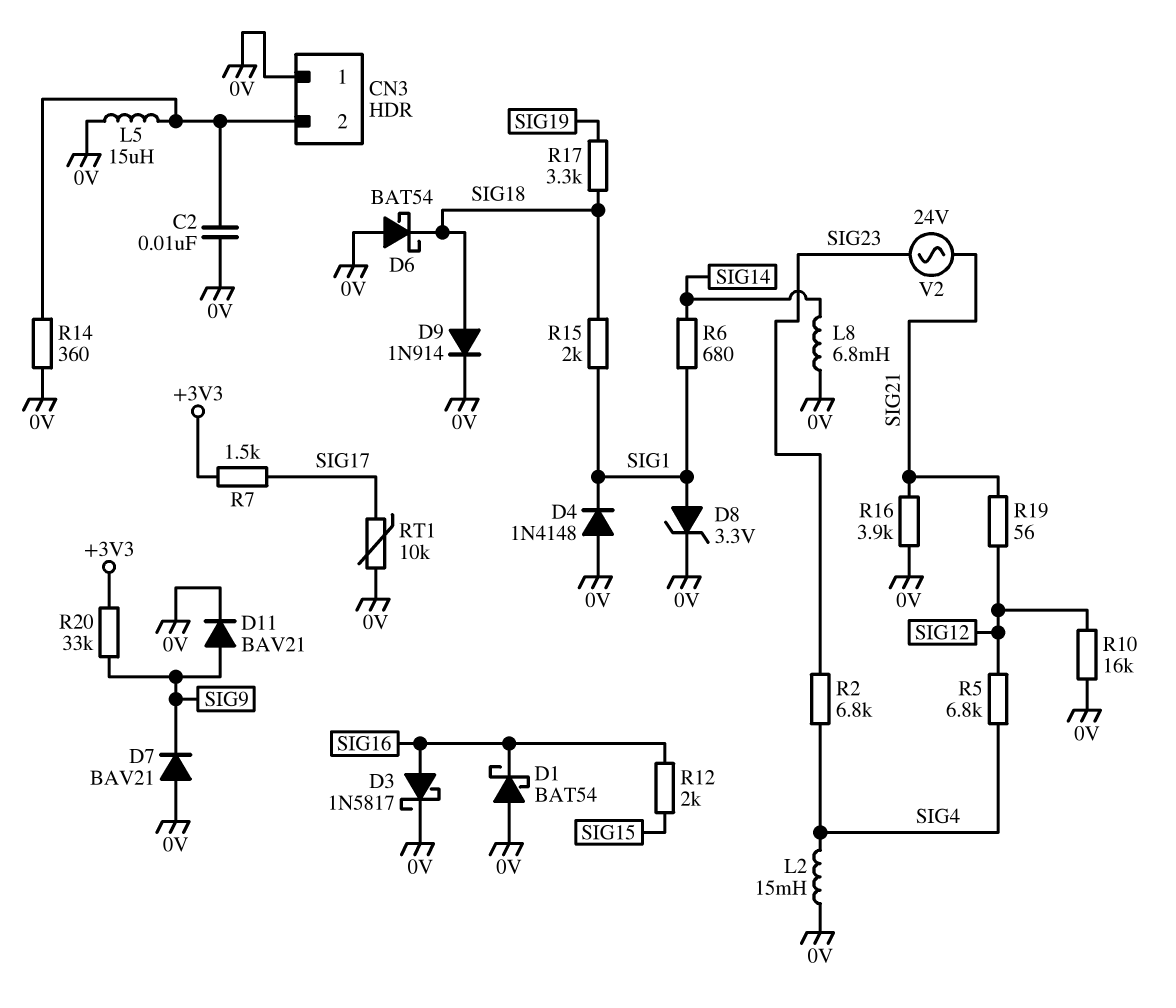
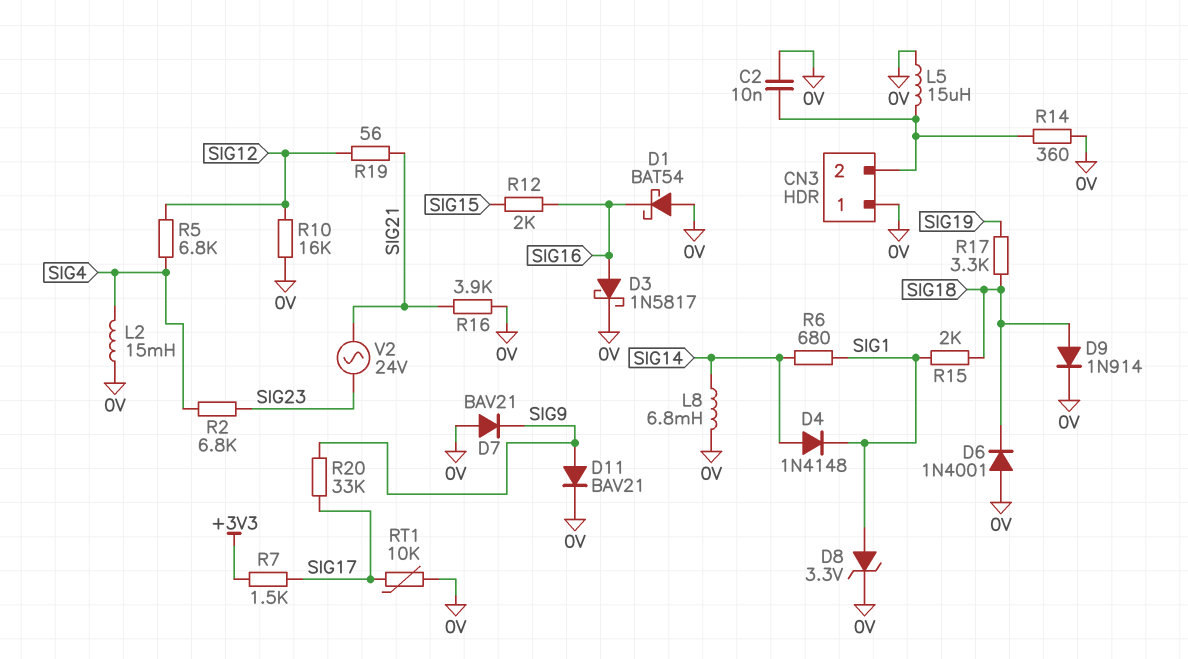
D4: diode 1N4148 (A 0V, K SIG1) -> diode 1N4148 (A SIG14, K SIG1)
D6: schottky BAT54 (A 0V, K SIG18) -> diode 1N4001 (A 0V, K SIG18)
R20: 33k (+3V3, SIG9) -> 33k (SIG9, SIG17)

